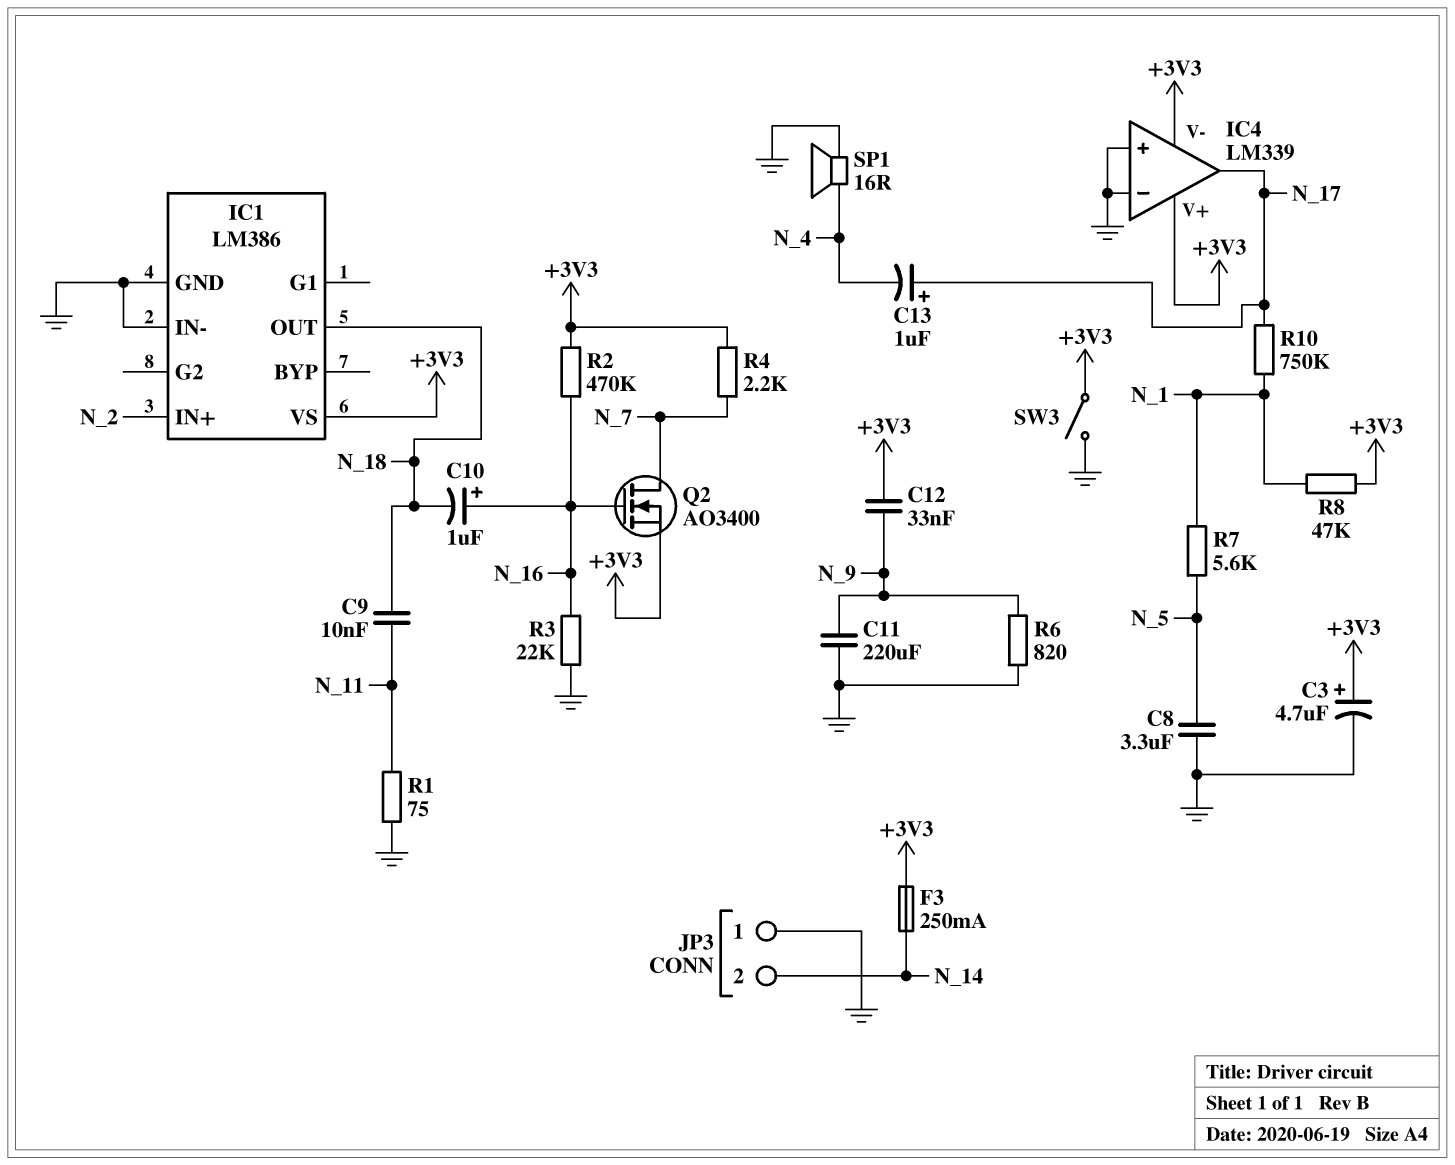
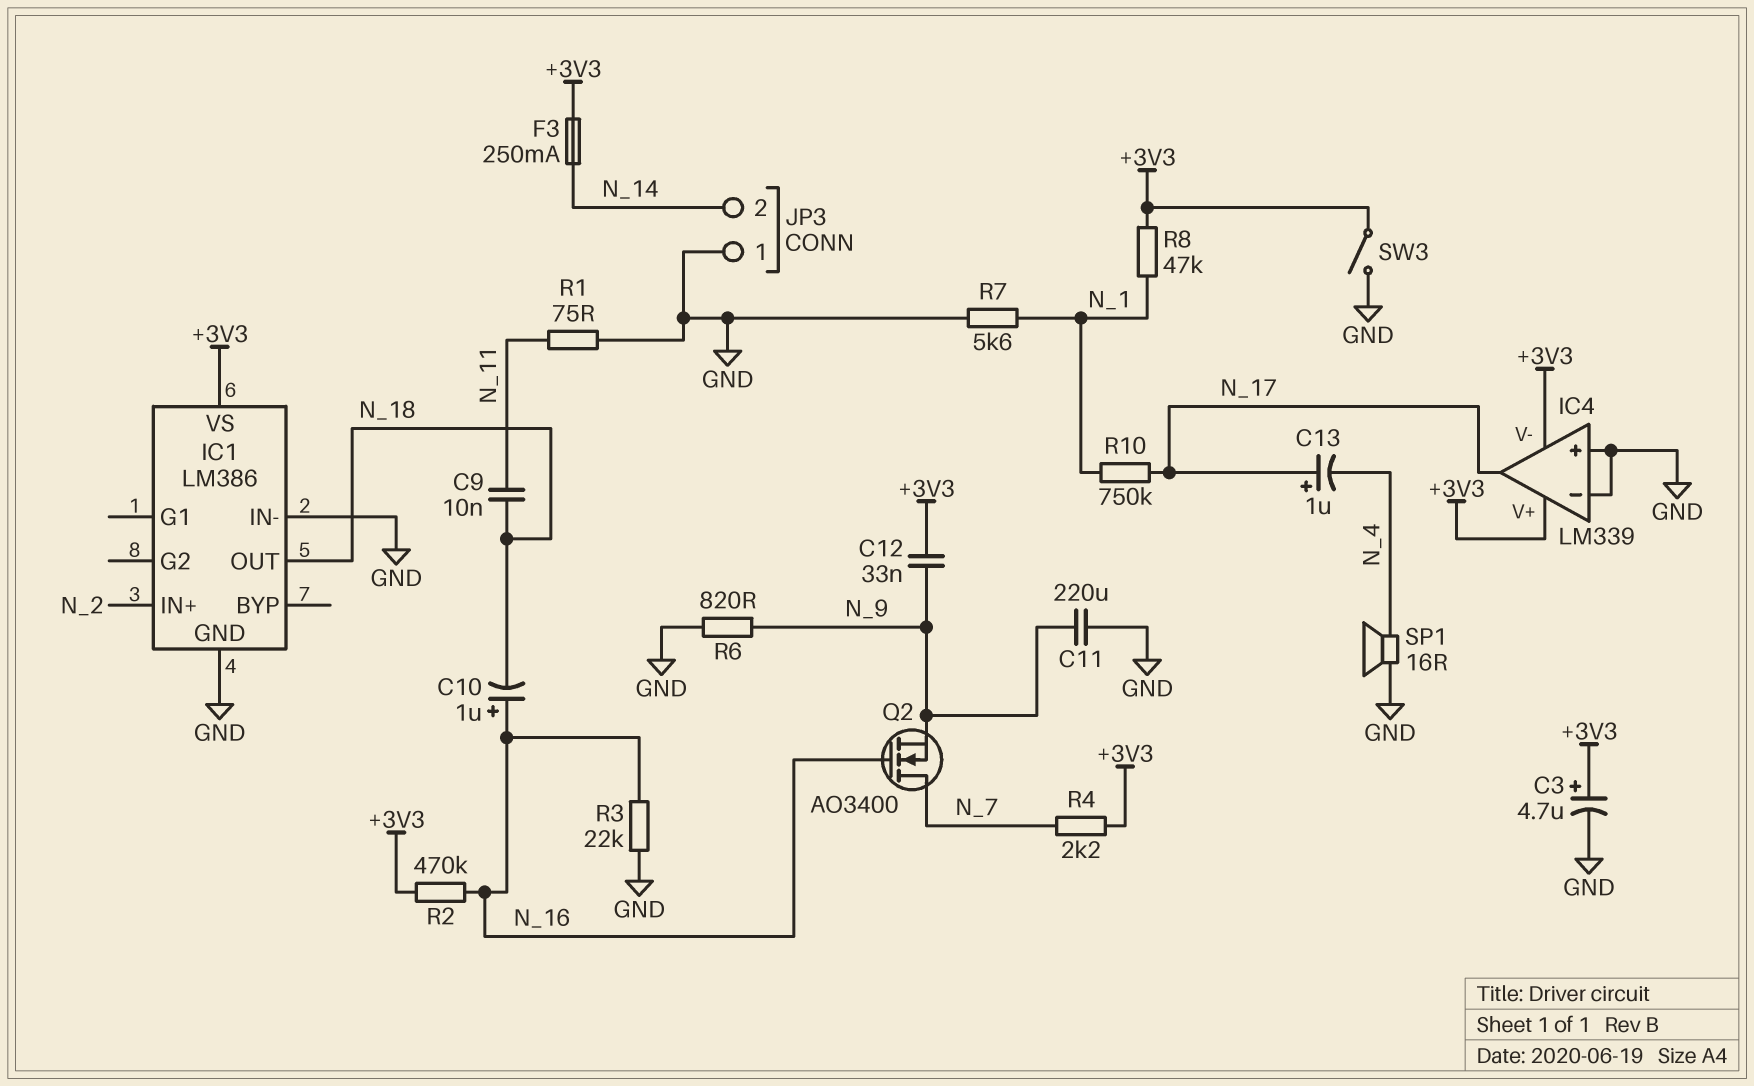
C8: 3.3uF (GND, N_5) -> none
Q2: NMOS AO3400 (G N_16, D N_7, S +3V3) -> NMOS AO3400 (G N_16, D N_7, S N_9)
R7: 5.6k (N_1, N_5) -> 5.6k (GND, N_1)

